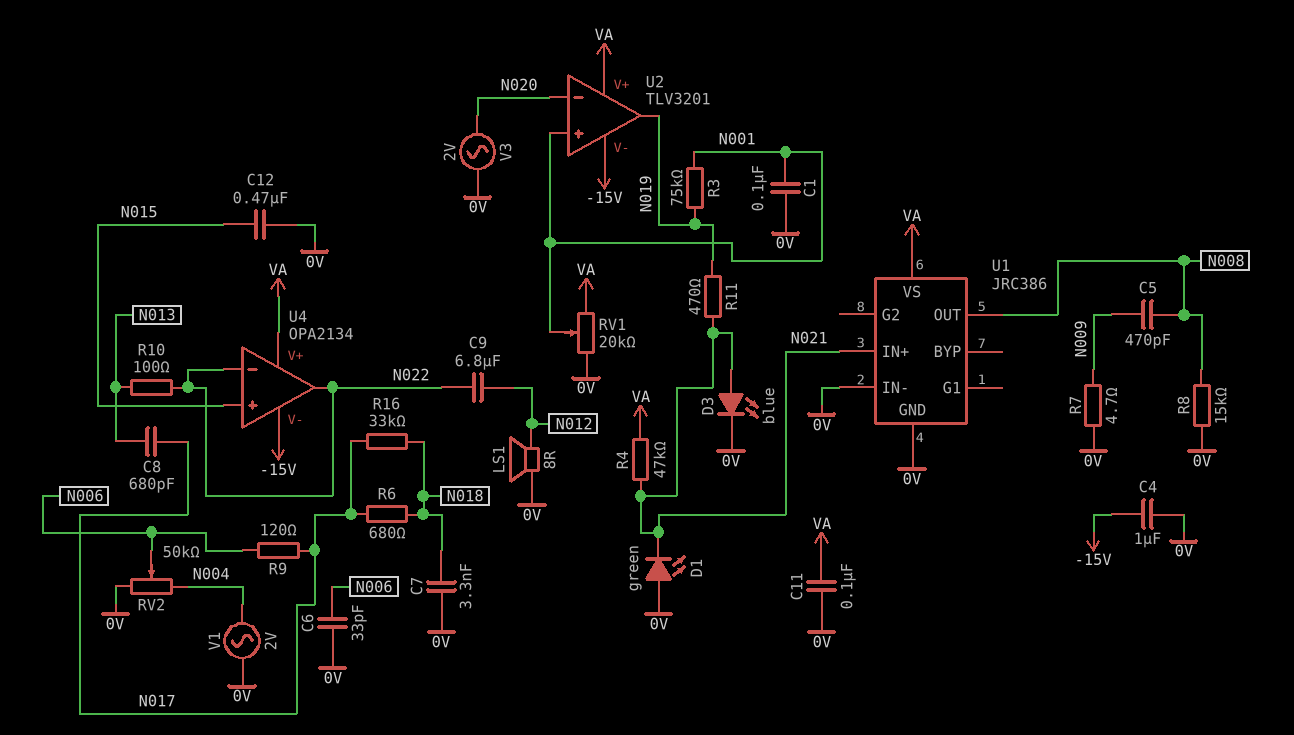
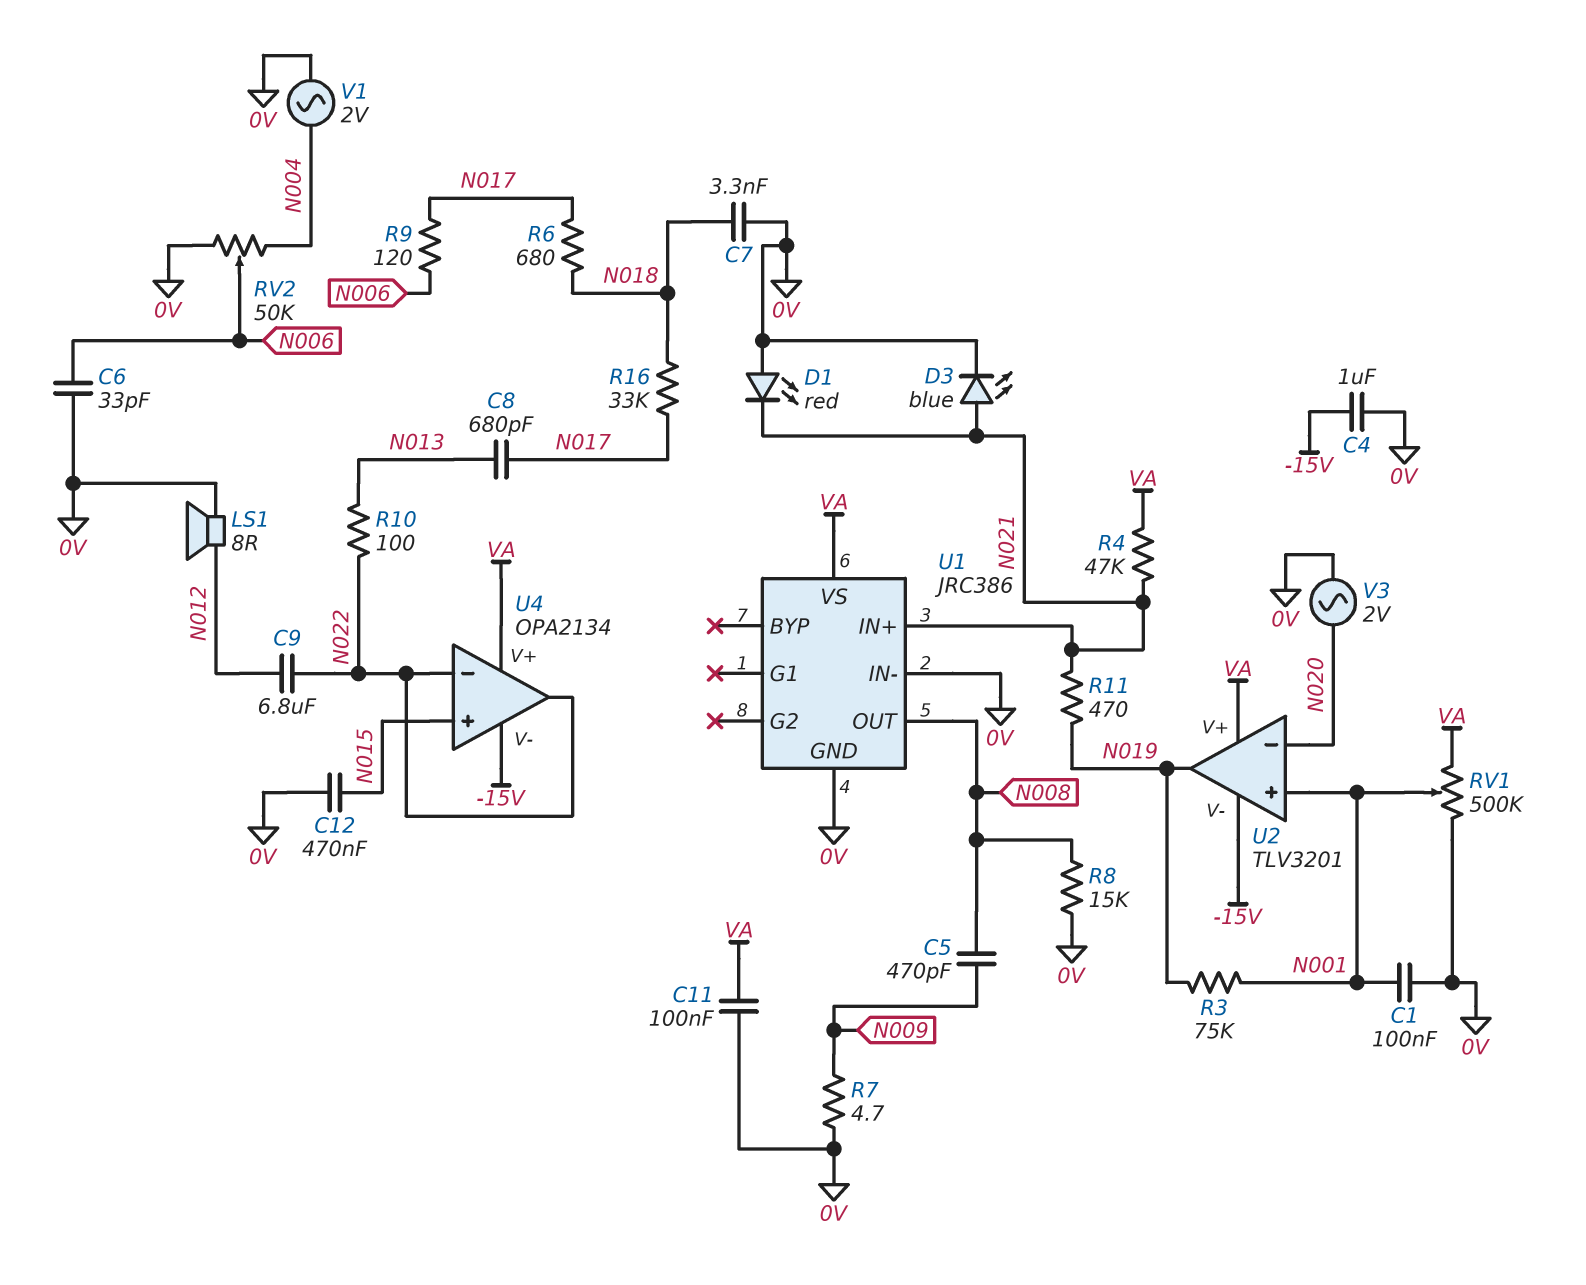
D1: LED green (A 0V, K N021) -> LED red (A 0V, K N021)
RV1: 20k (0V, VA, wiper N001) -> 500k (0V, VA, wiper N001)

